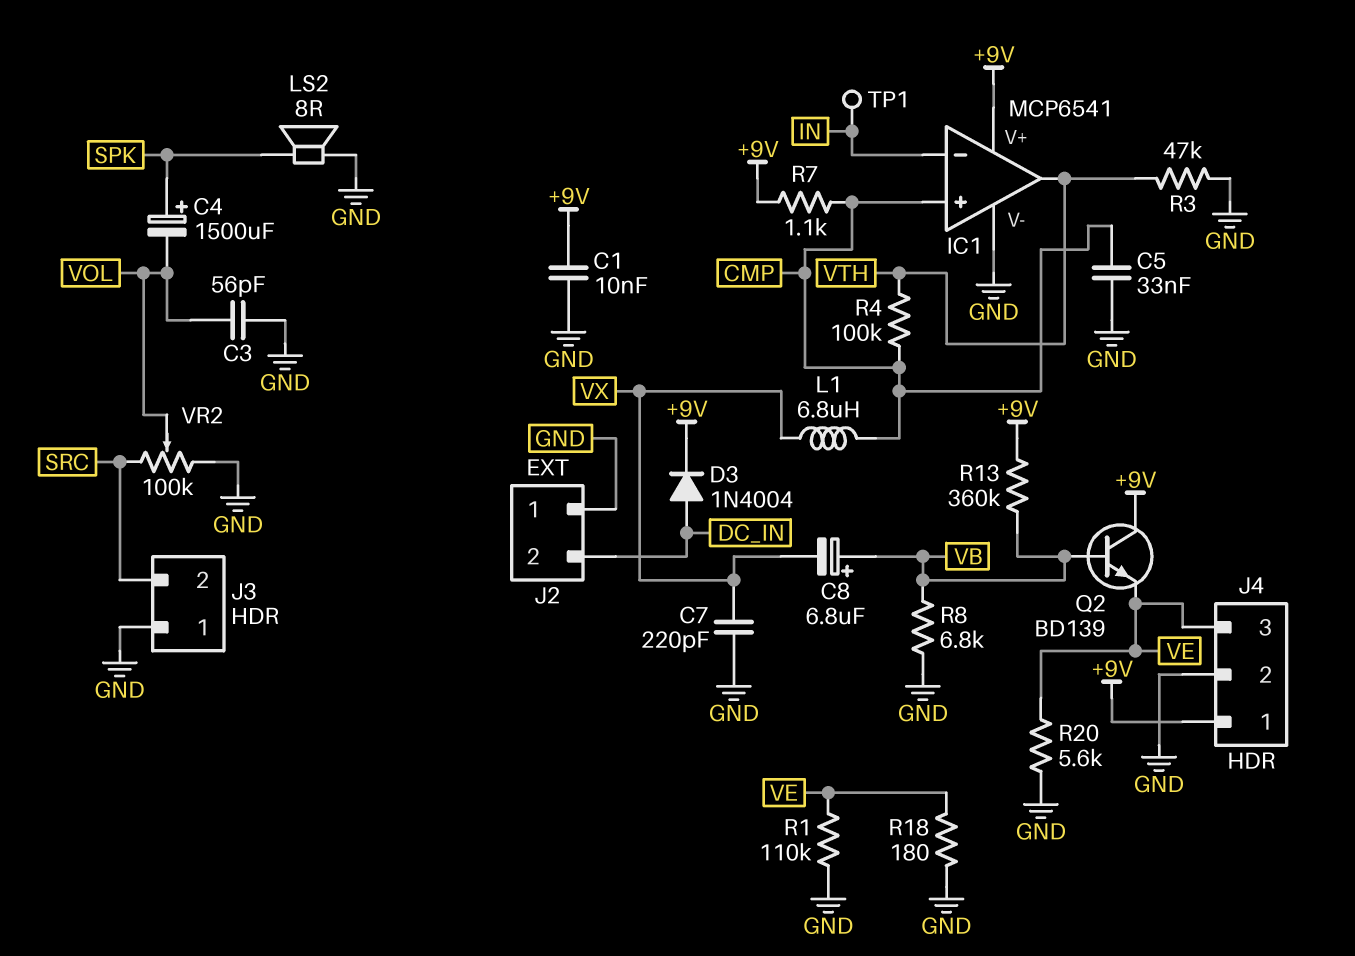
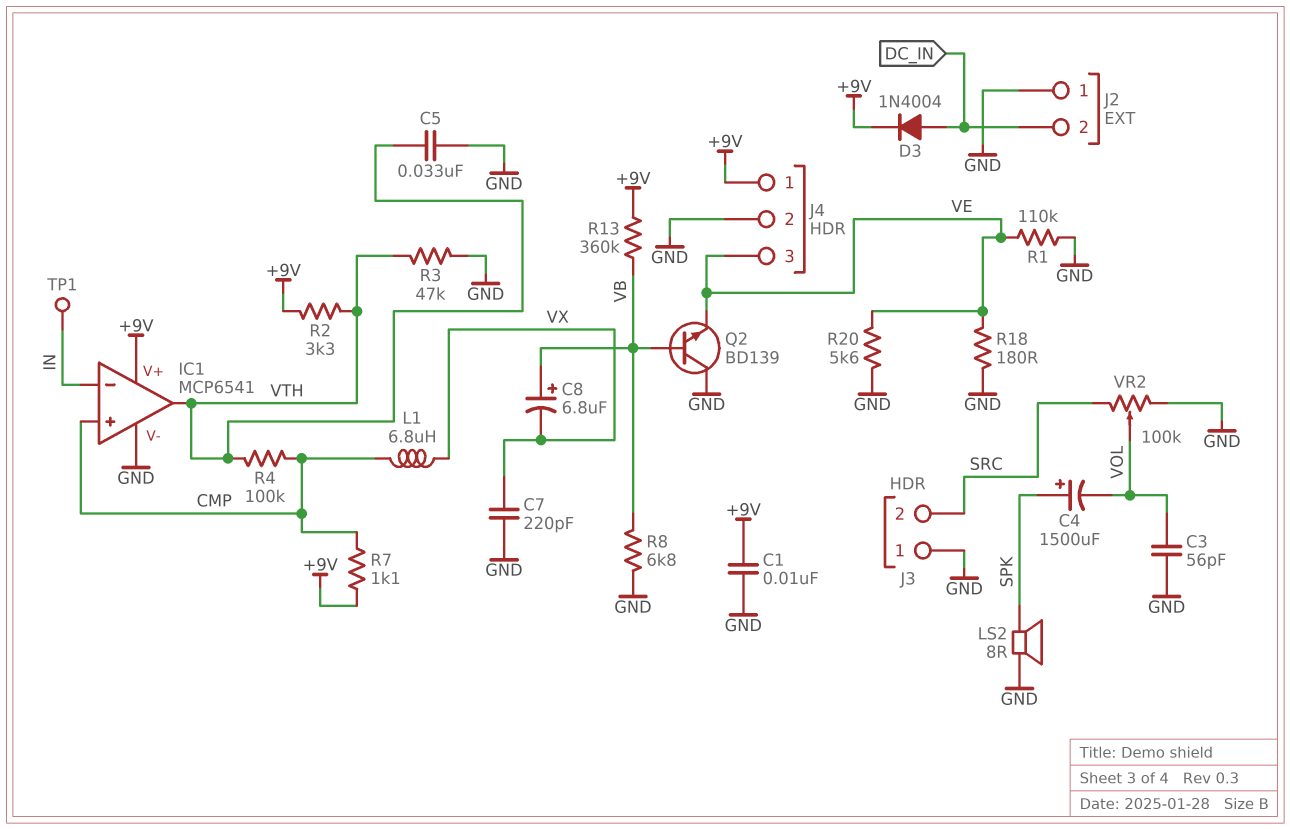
C5: 33nF (CMP, GND) -> 33nF (GND, VTH)
Q2: NPN BD139 (B VB, C +9V, E VE) -> NPN BD139 (B VB, C GND, E VE)
R2: none -> 3.3k (+9V, VTH)

